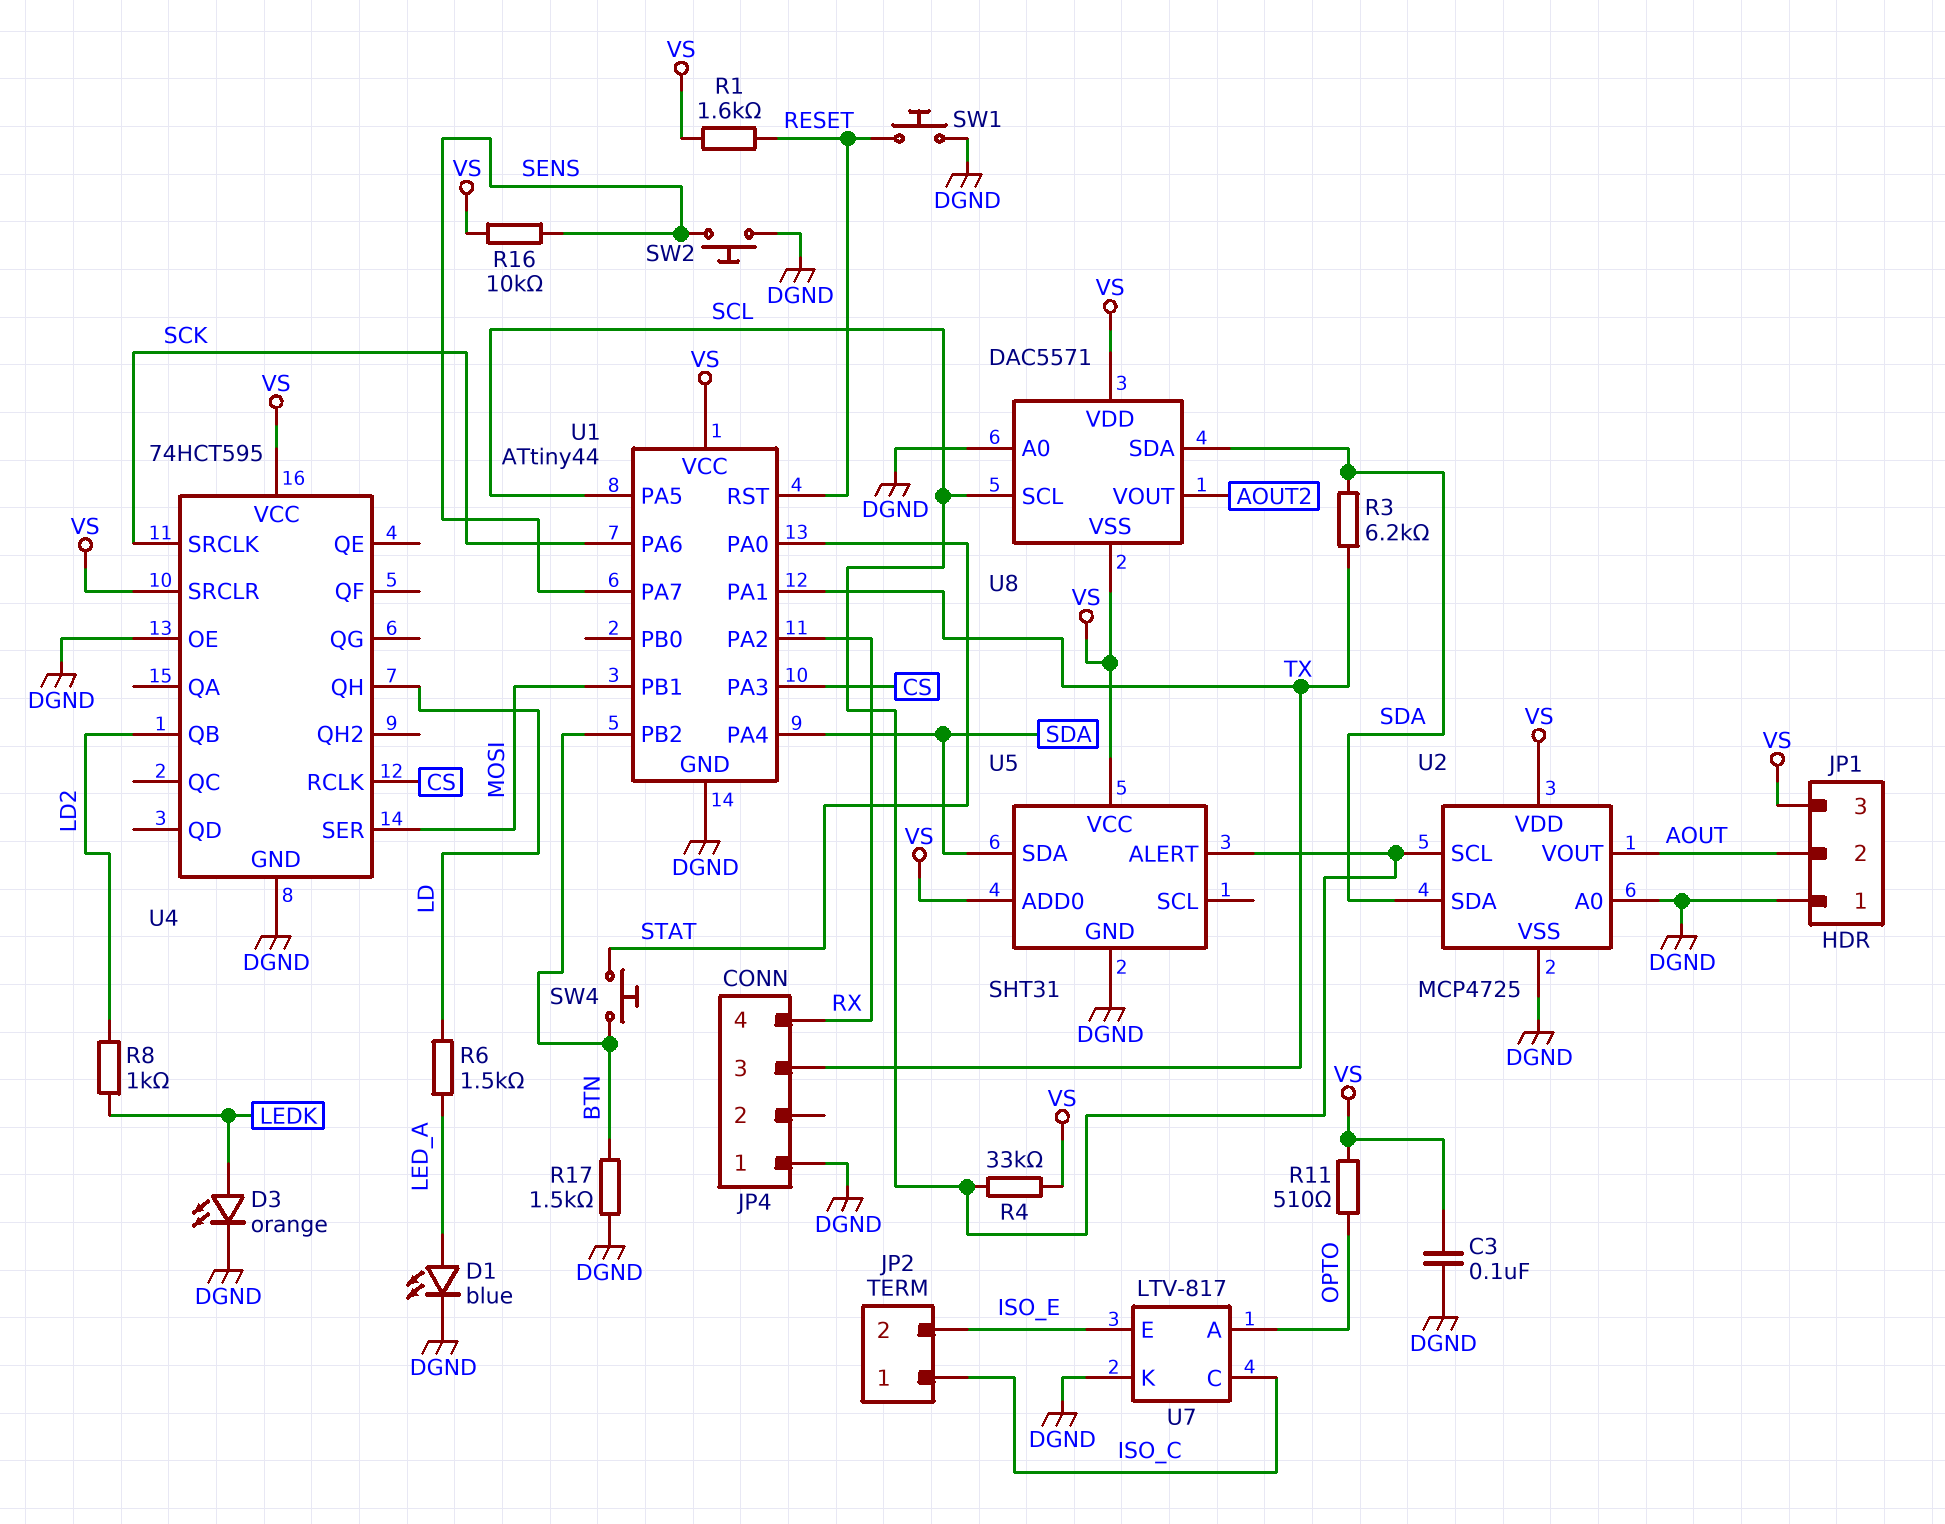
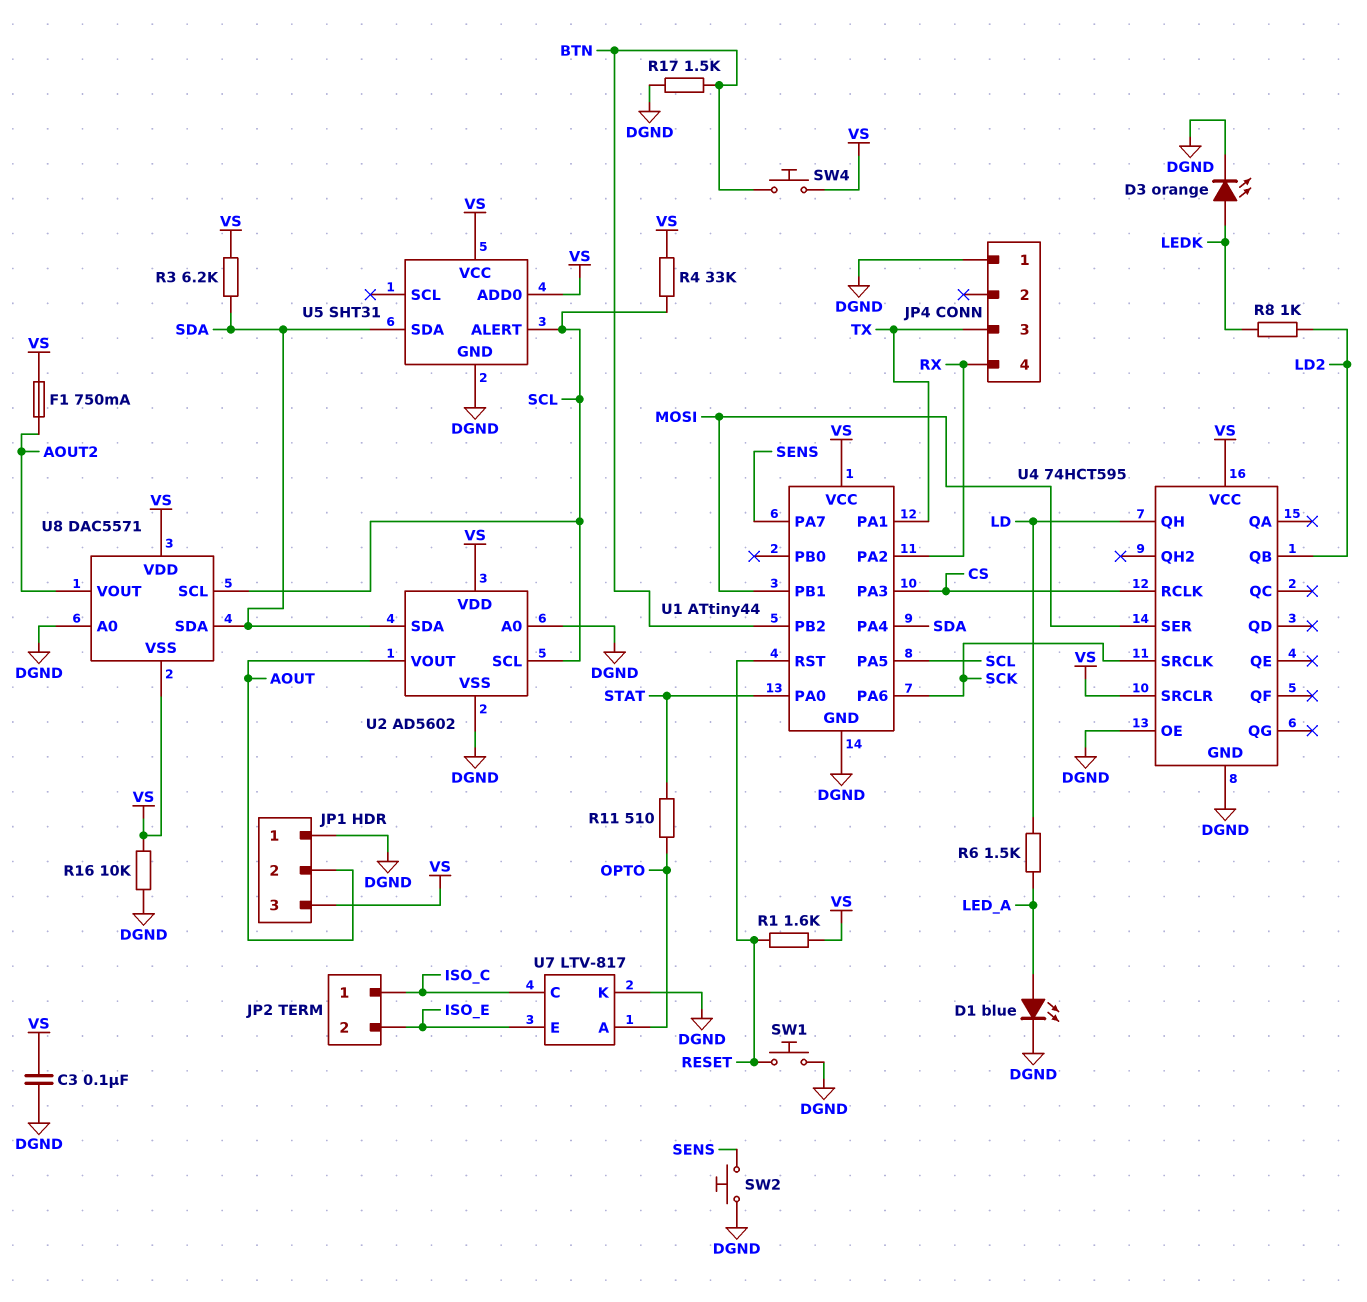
F1: none -> 750mA (AOUT2, VS)
R3: 6.2k (SDA, TX) -> 6.2k (SDA, VS)
R11: 510 (OPTO, VS) -> 510 (OPTO, STAT)
R16: 10k (SENS, VS) -> 10k (DGND, VS)
SW4: button (BTN, STAT) -> button (BTN, VS)
U2: MCP4725 -> AD5602

